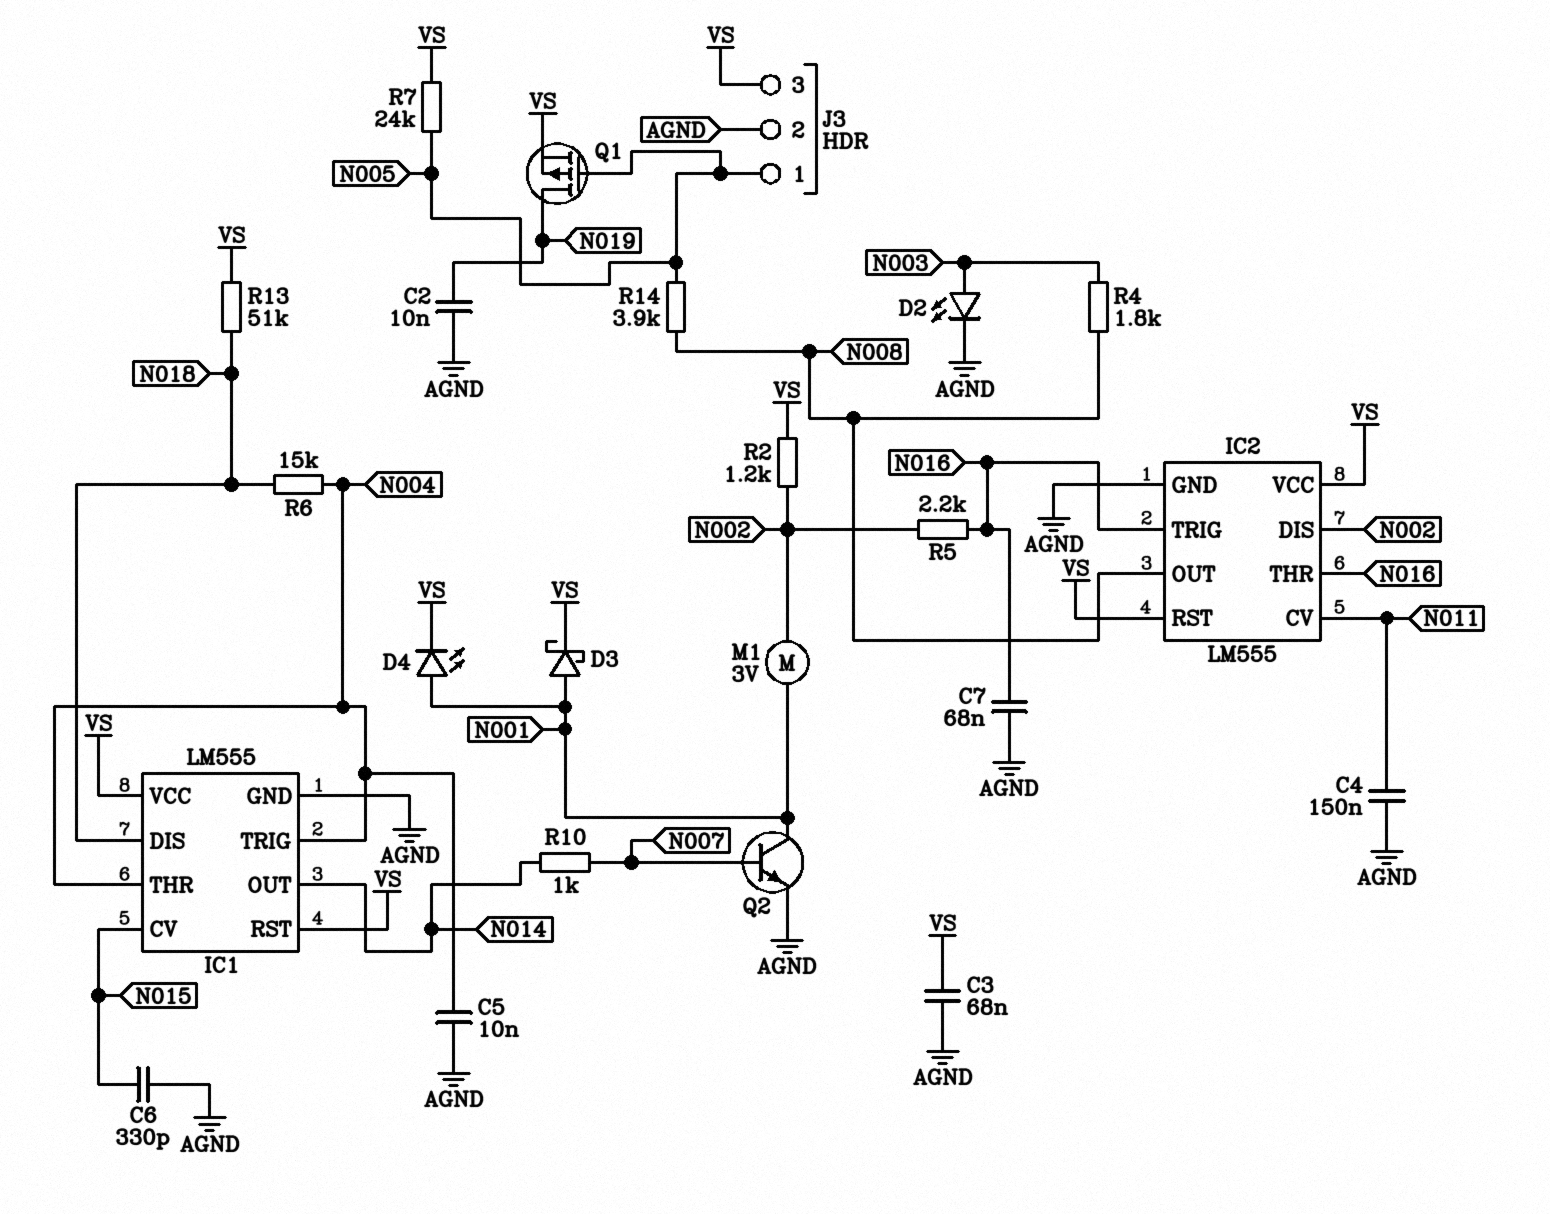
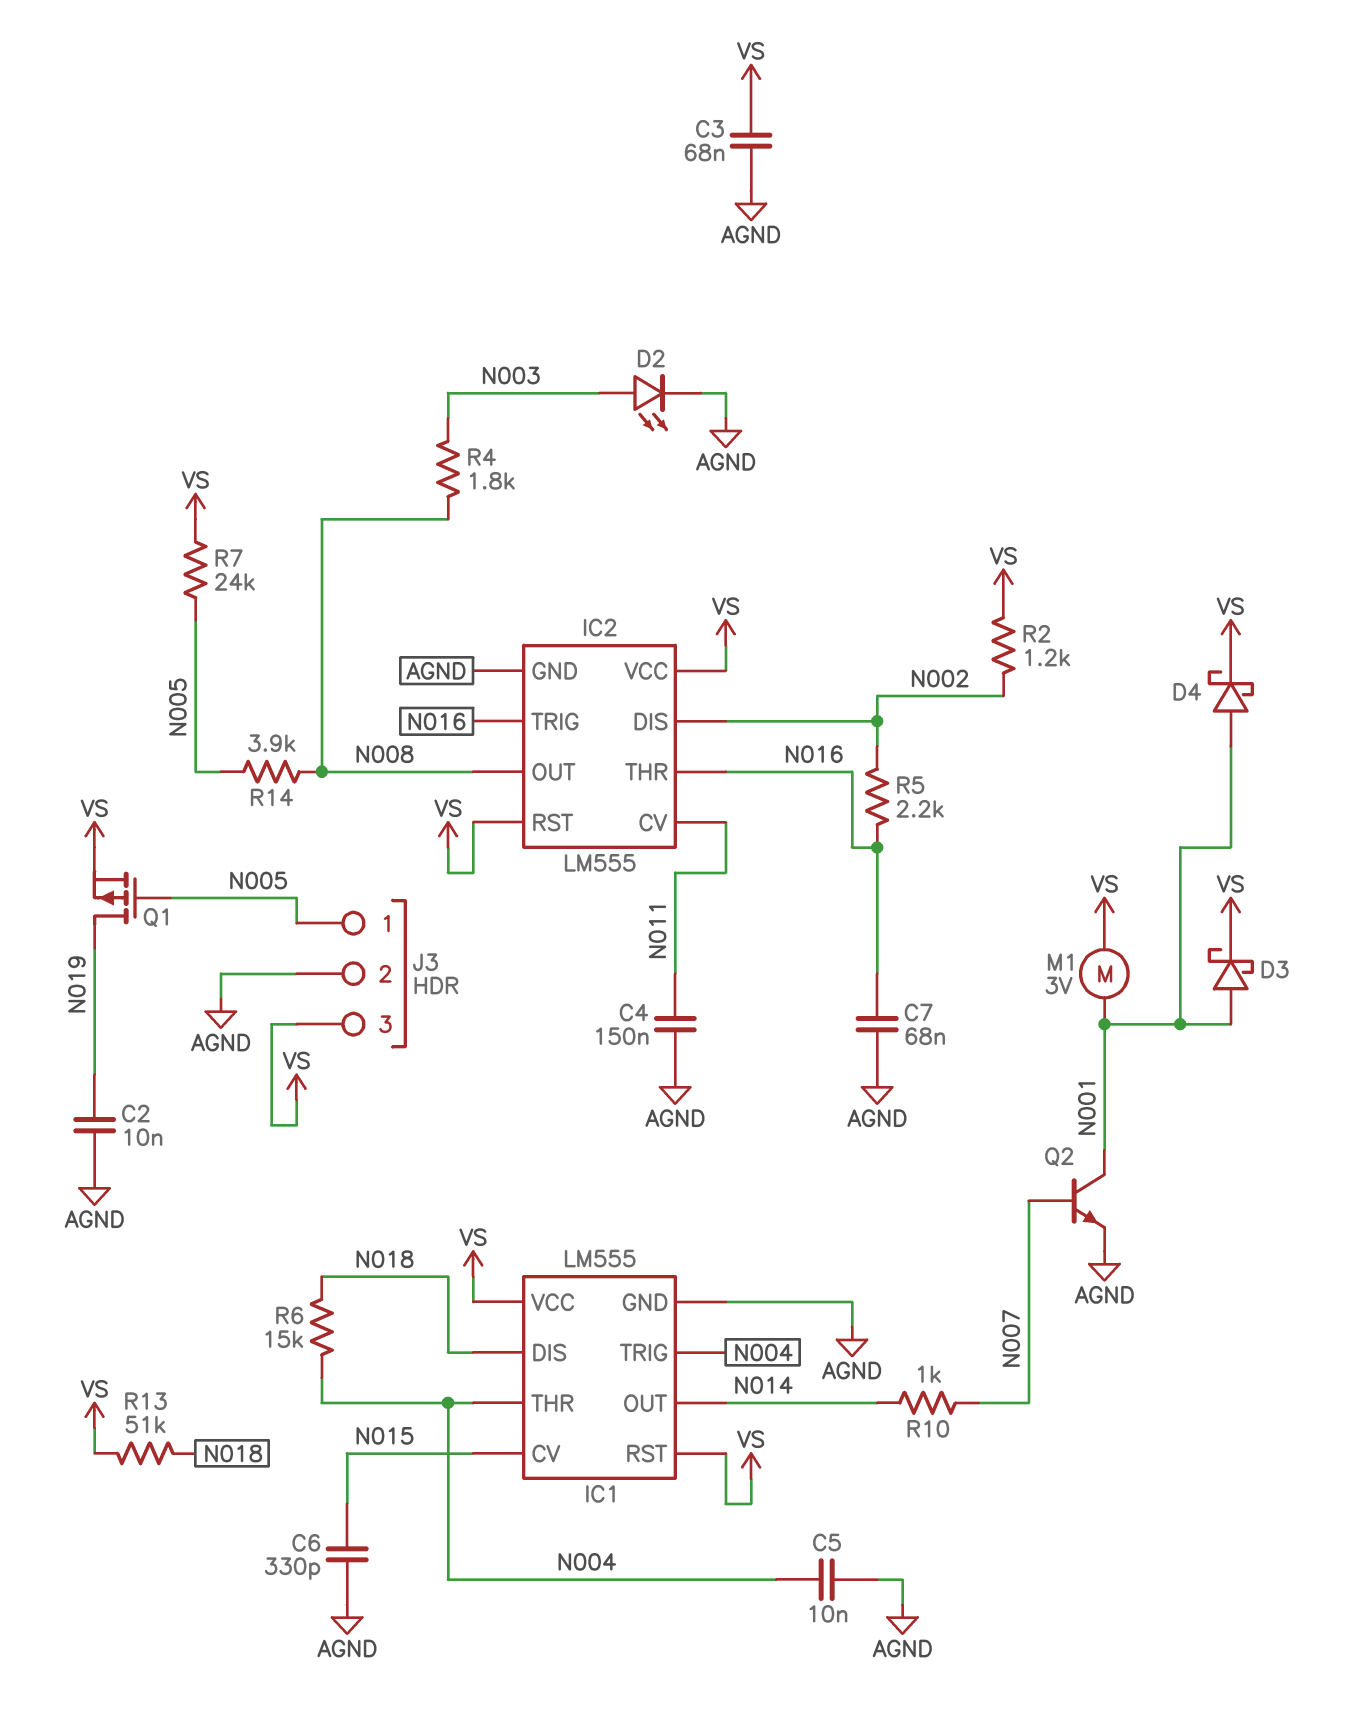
D4: LED (A N001, K VS) -> schottky (A N001, K VS)
M1: motor 3V (N001, N002) -> motor 3V (N001, VS)

